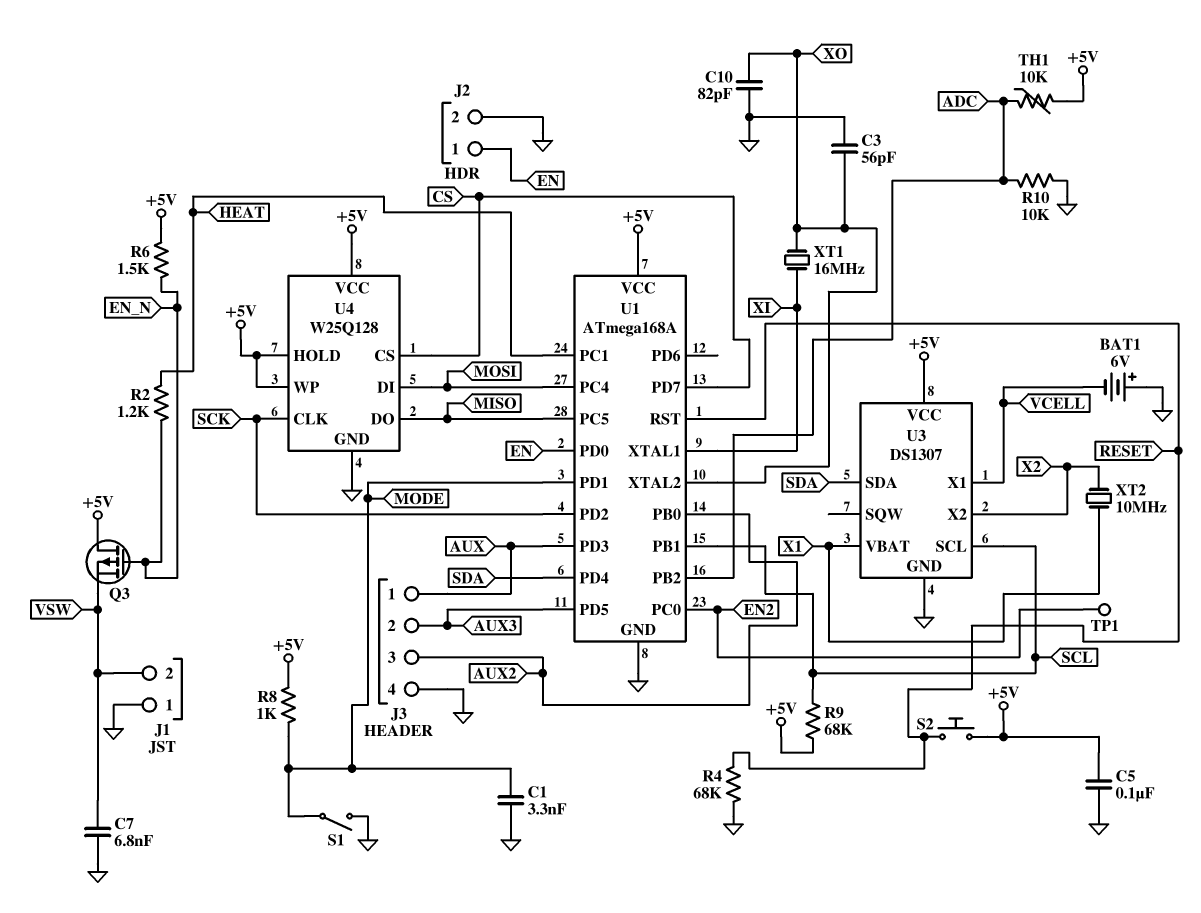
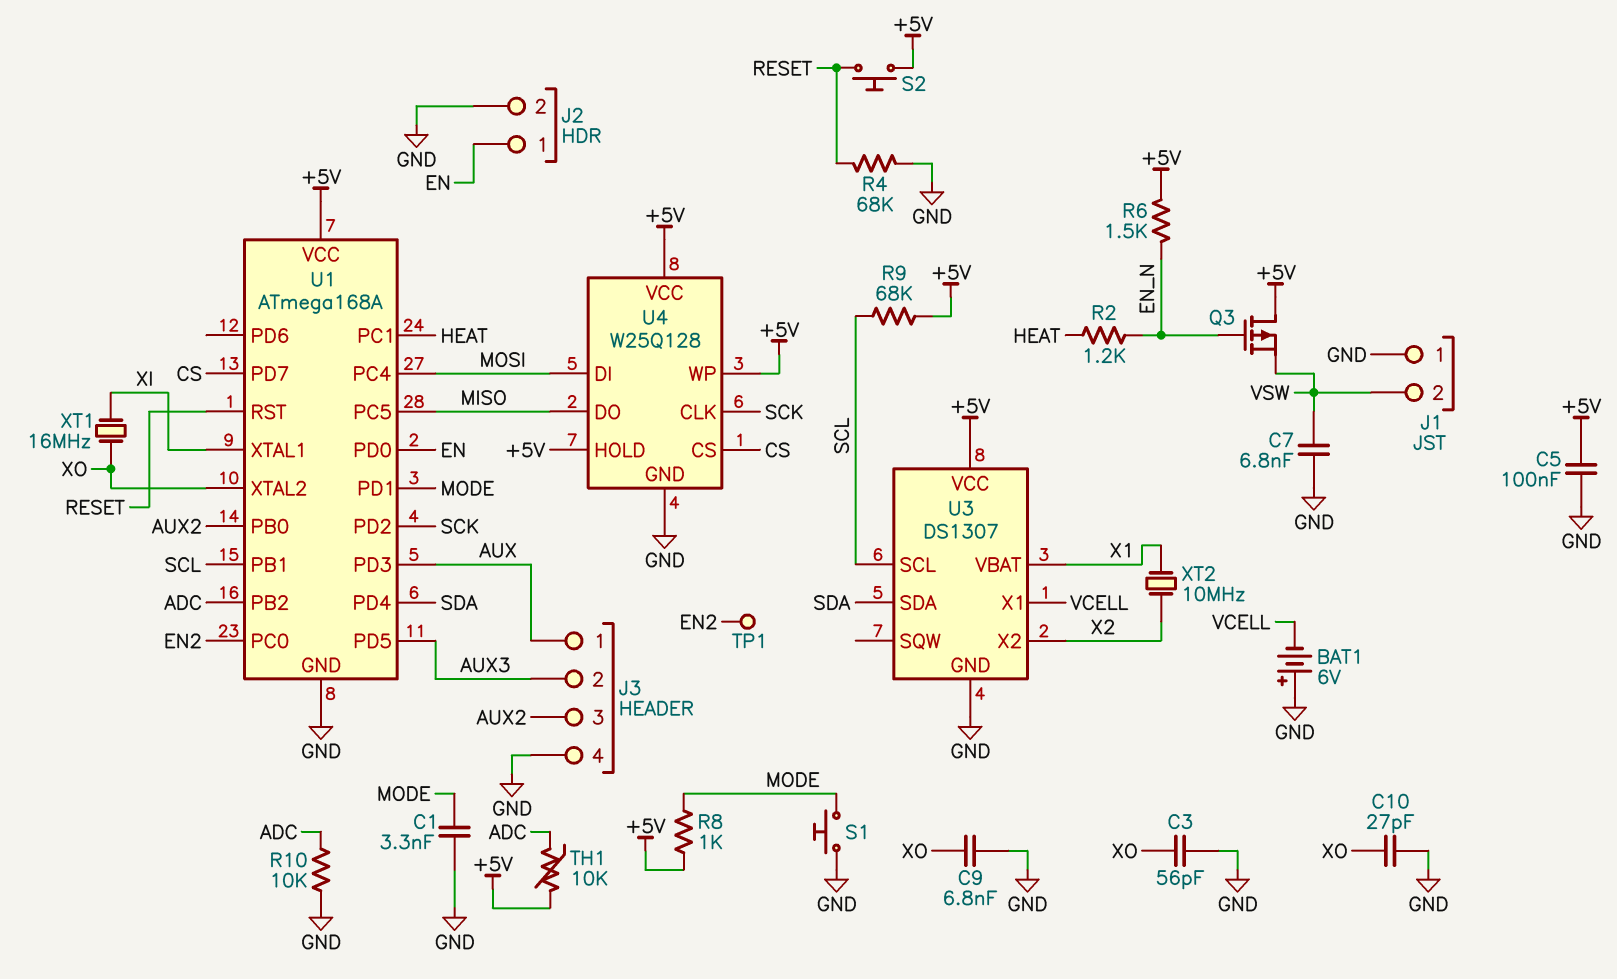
C9: none -> 6.8nF (GND, XO)
C10: 82pF (GND, XO) -> 27pF (GND, XO)
S1: switch (GND, MODE) -> button (GND, MODE)

